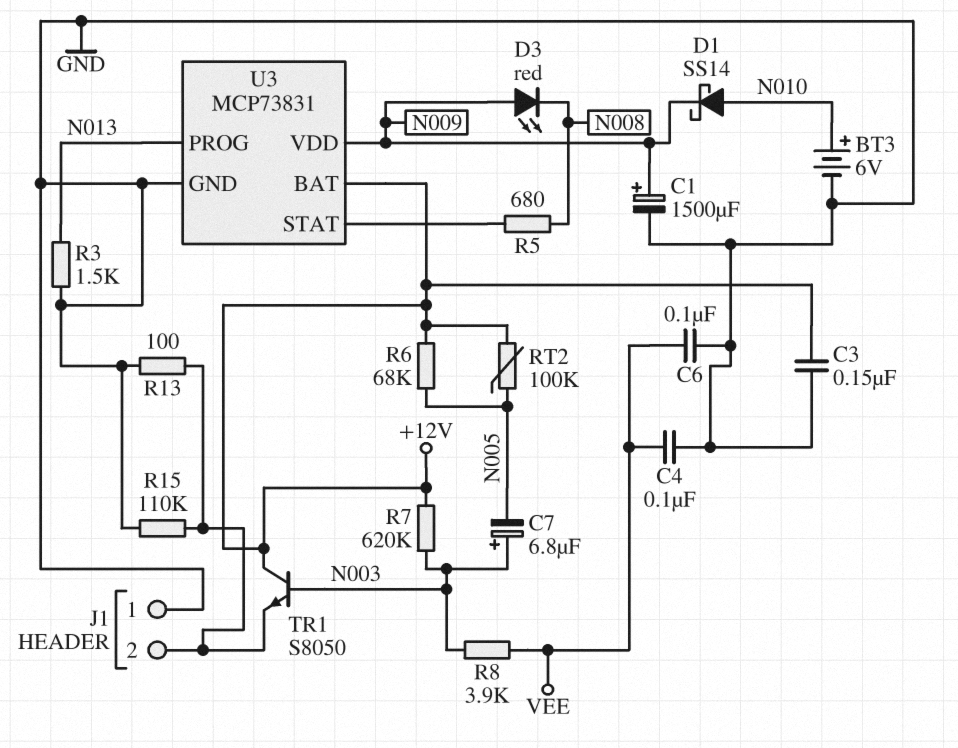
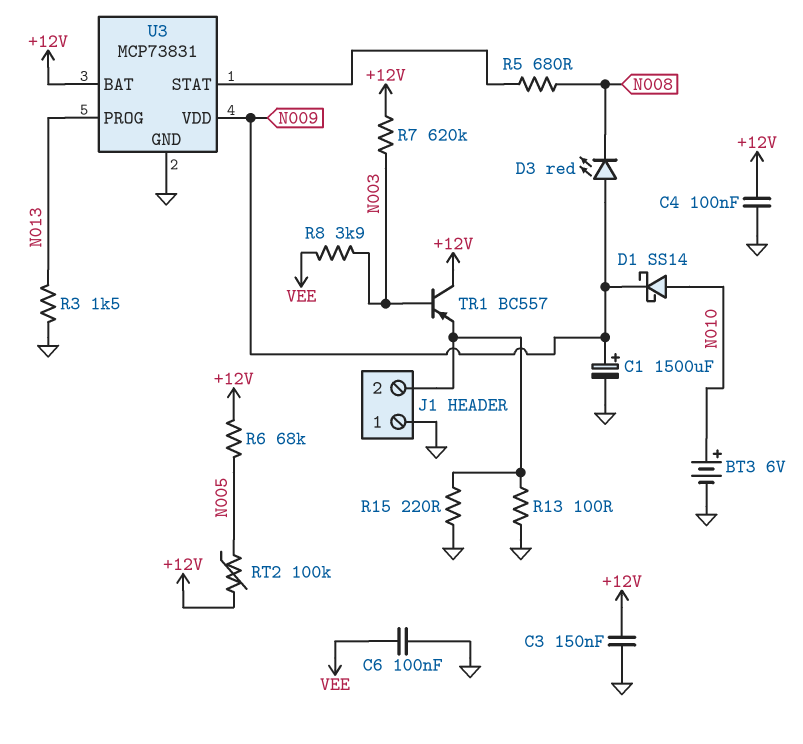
C4: 100nF (GND, VEE) -> 100nF (+12V, GND)
C7: 6.8uF (plus N003, minus N005) -> none
R15: 110k (GND, J1/2) -> 220 (GND, J1/2)
TR1: NPN S8050 (B N003, C +12V, E J1/2) -> PNP BC557 (B N003, C +12V, E J1/2)

